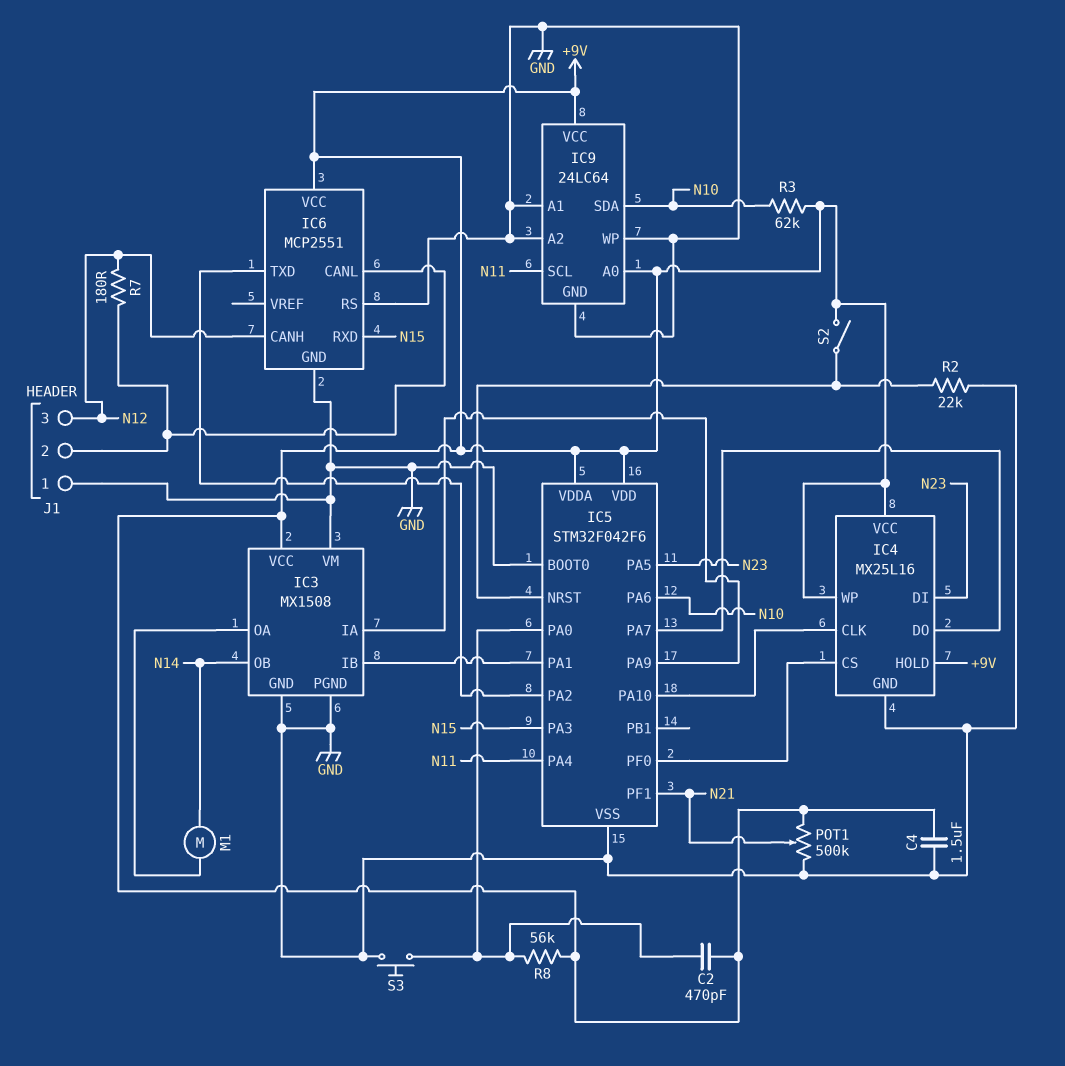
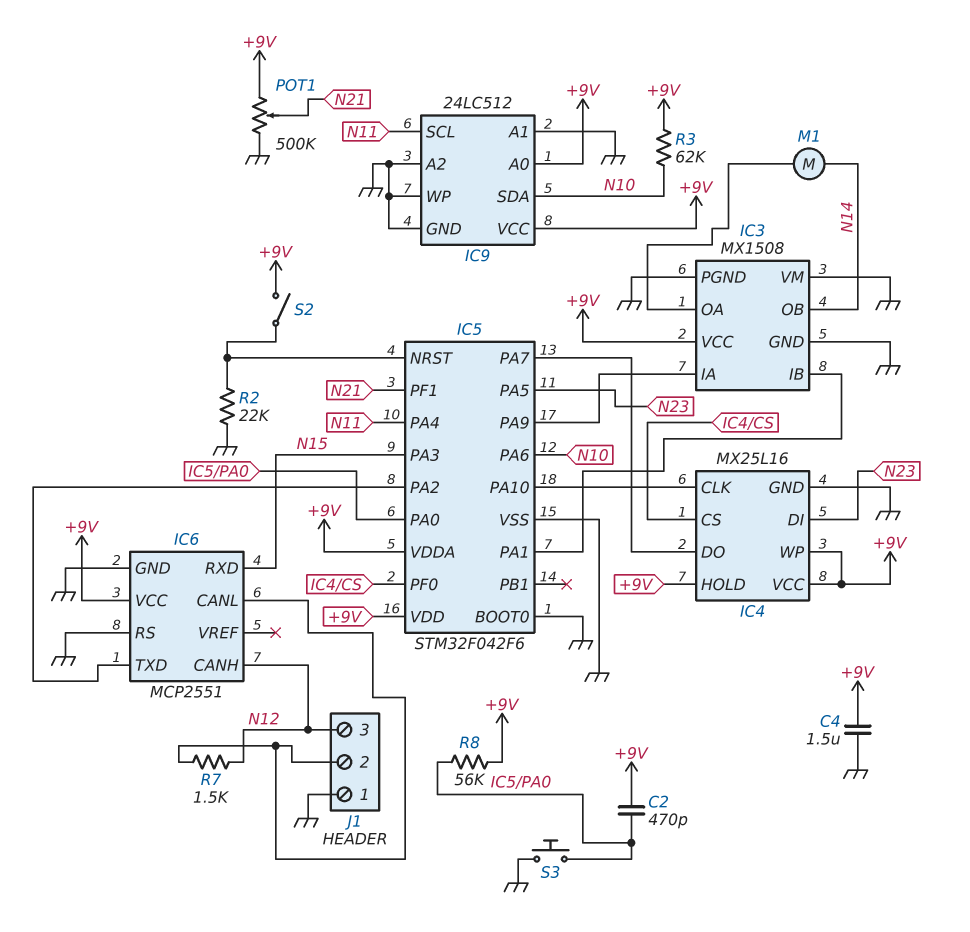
IC9: 24LC64 -> 24LC512
R7: 180 (IC6/CANL, N12) -> 1.5k (IC6/CANL, N12)

